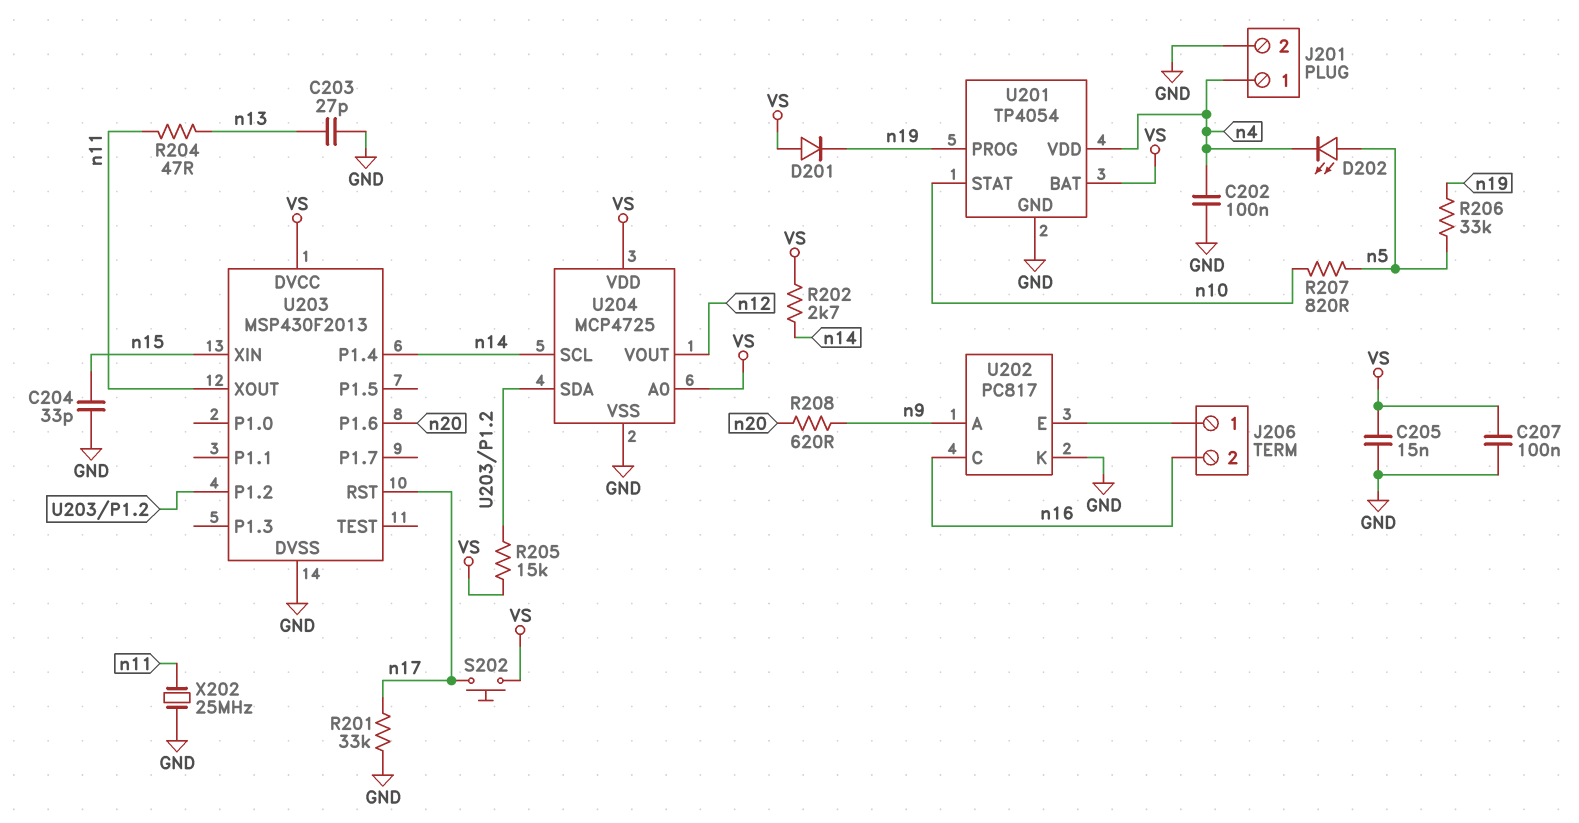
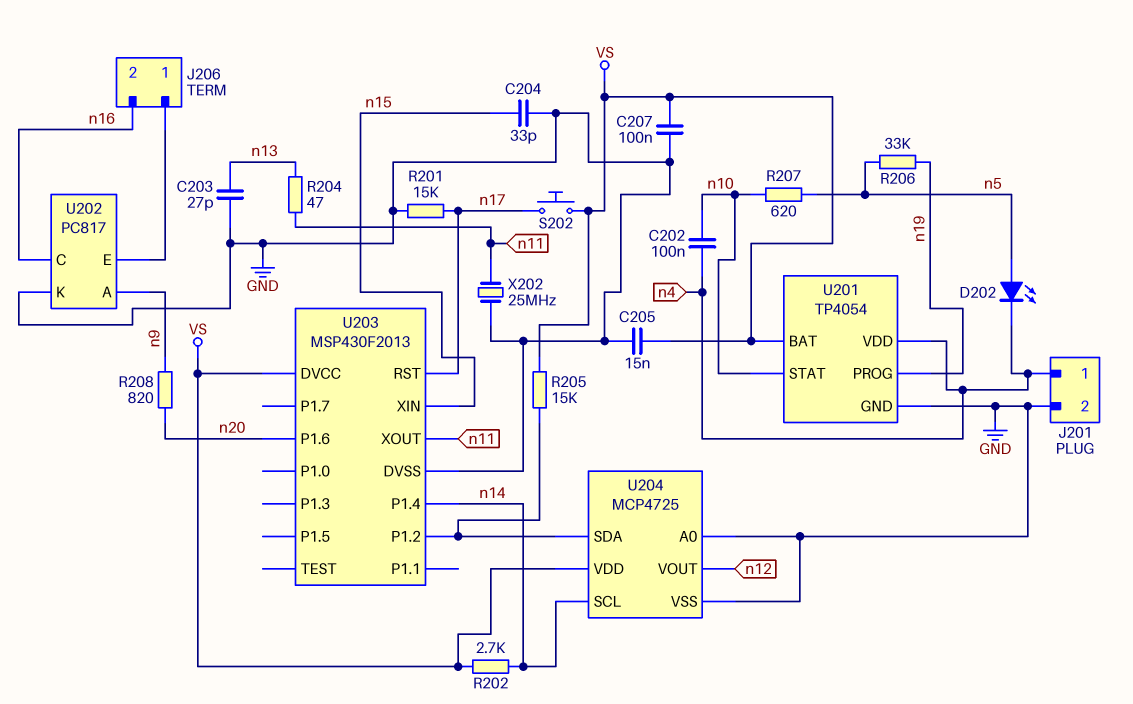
C202: 100nF (GND, n4) -> 100nF (n4, n10)
D201: diode (A VS, K n19) -> none
R201: 33k (GND, n17) -> 15k (GND, n17)
R207: 820 (n5, n10) -> 620 (n5, n10)
R208: 620 (n9, n20) -> 820 (n9, n20)
U204 pin A0: VS -> GND

